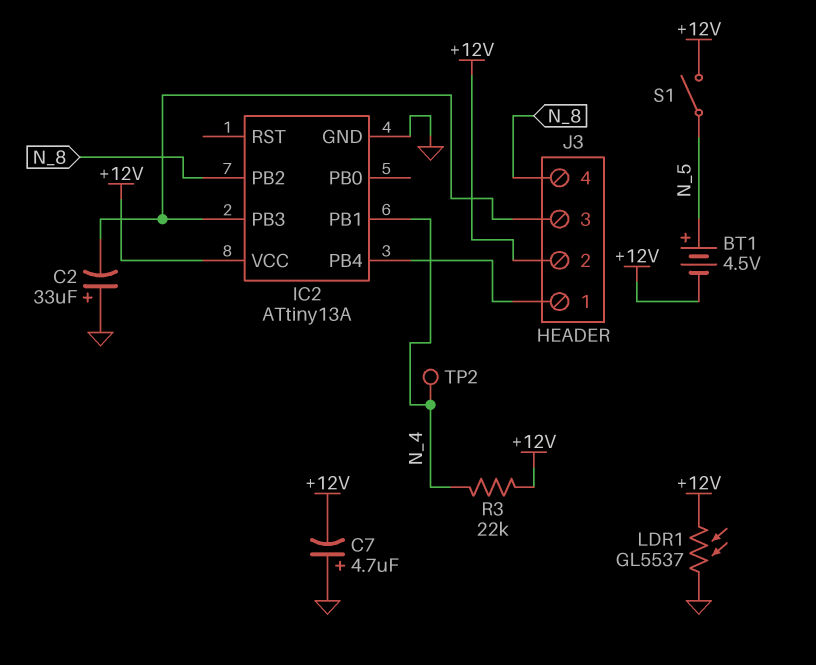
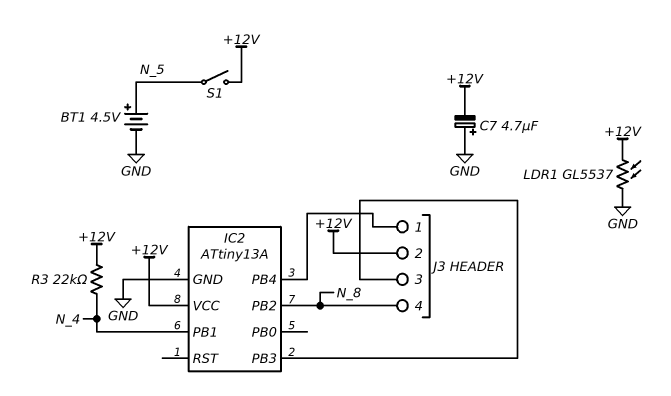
BT1: 4.5V (plus N_5, minus +12V) -> 4.5V (plus N_5, minus GND)
C2: 33uF (plus GND, minus IC2/PB3) -> none
TP2: test point (N_4) -> none

